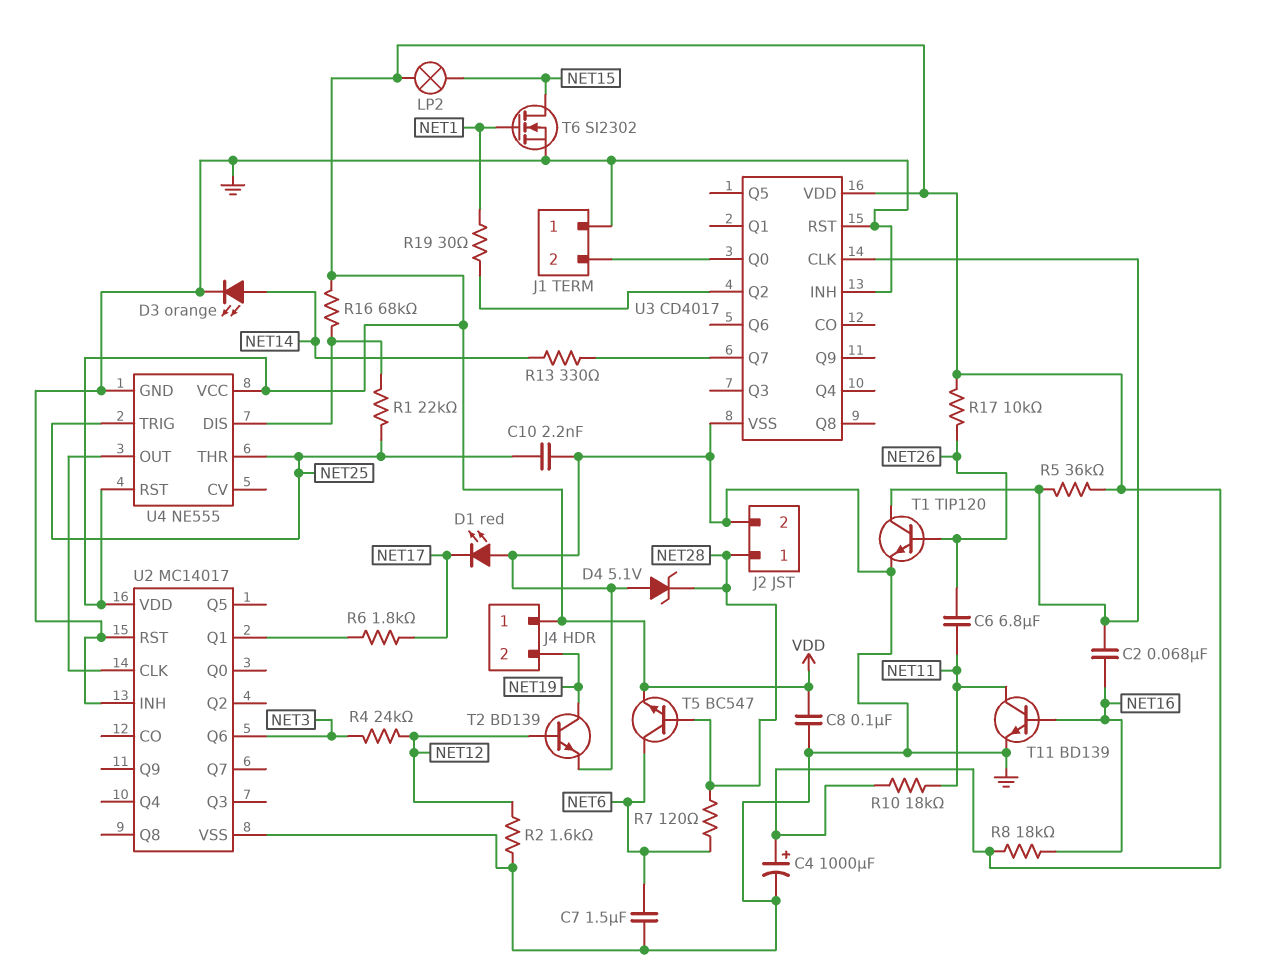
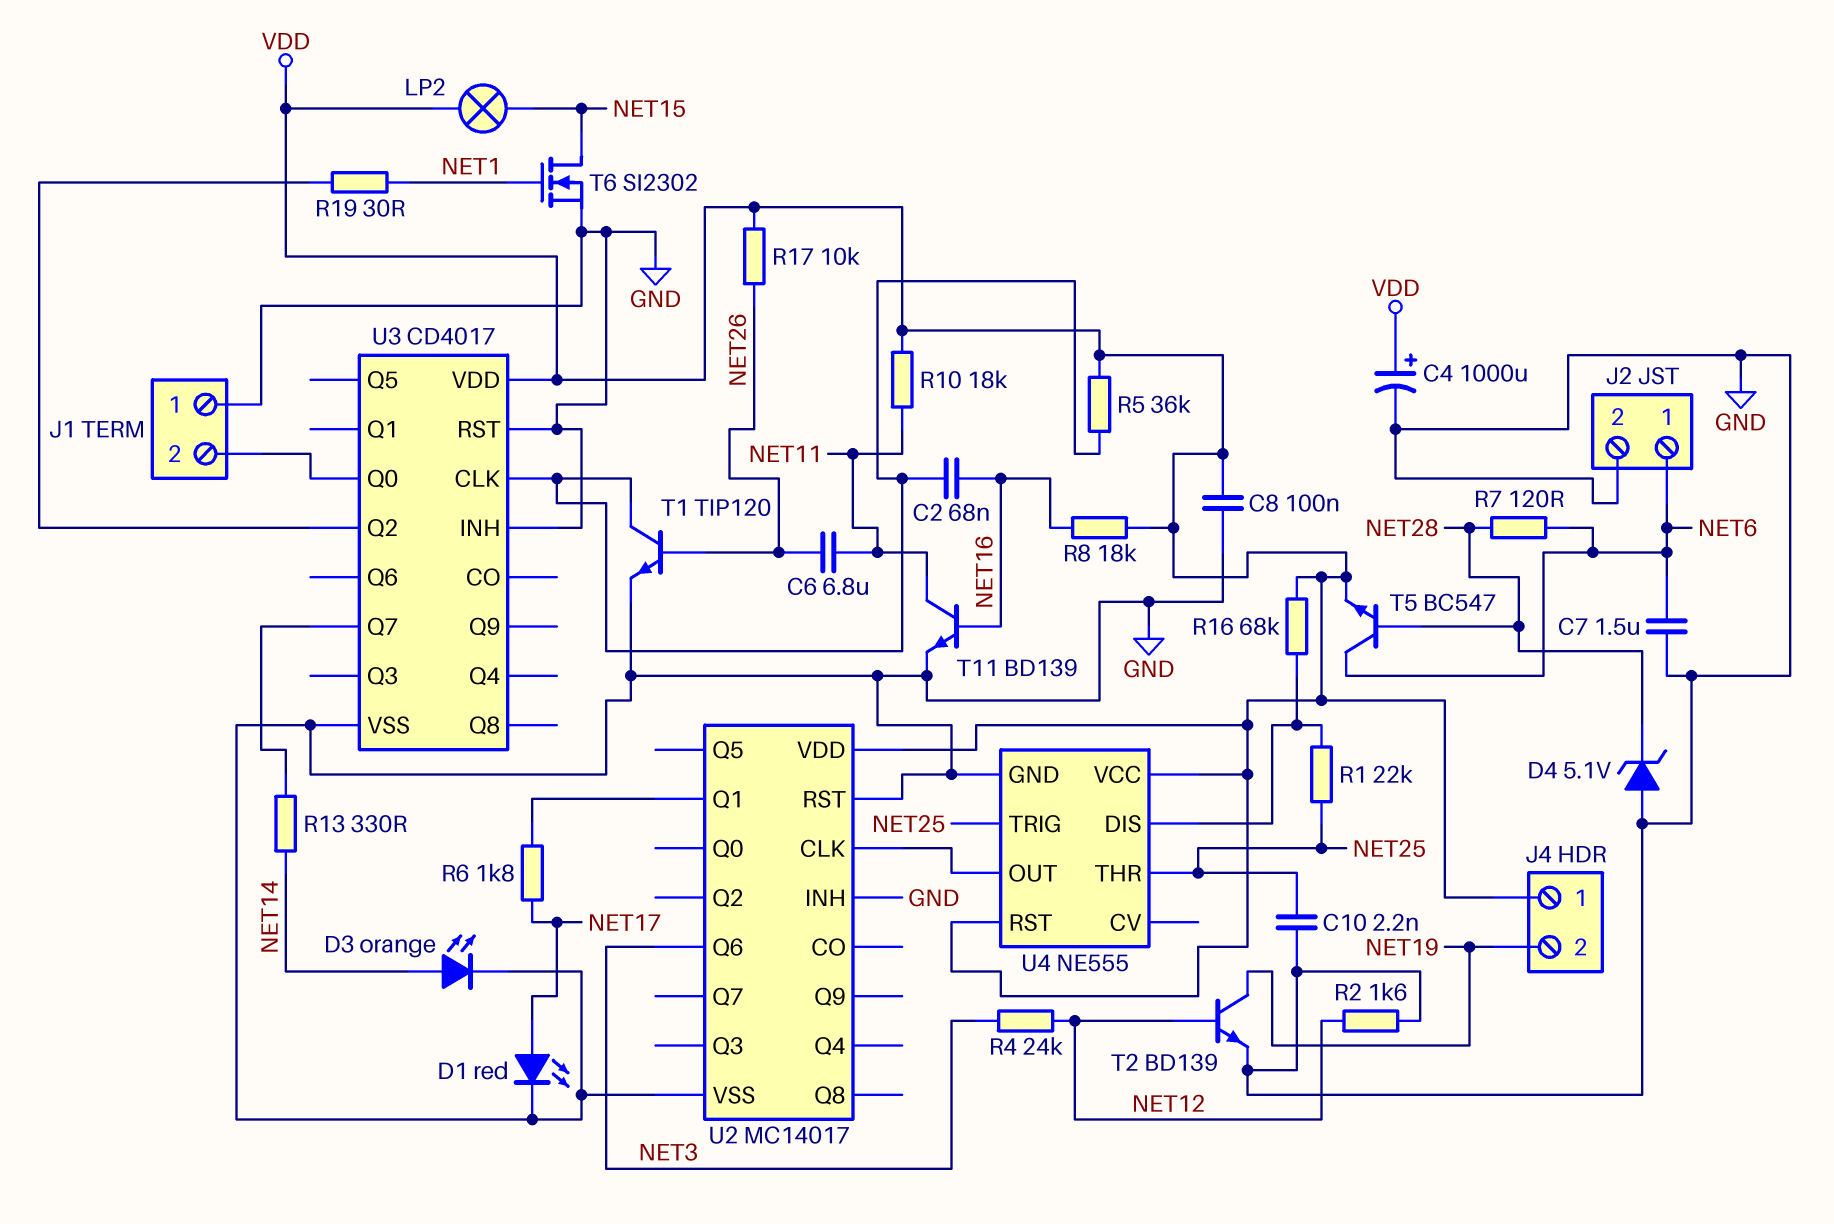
D1: LED red (A GND, K NET17) -> LED red (A NET17, K GND)
J2 pin 1: NET28 -> NET6

